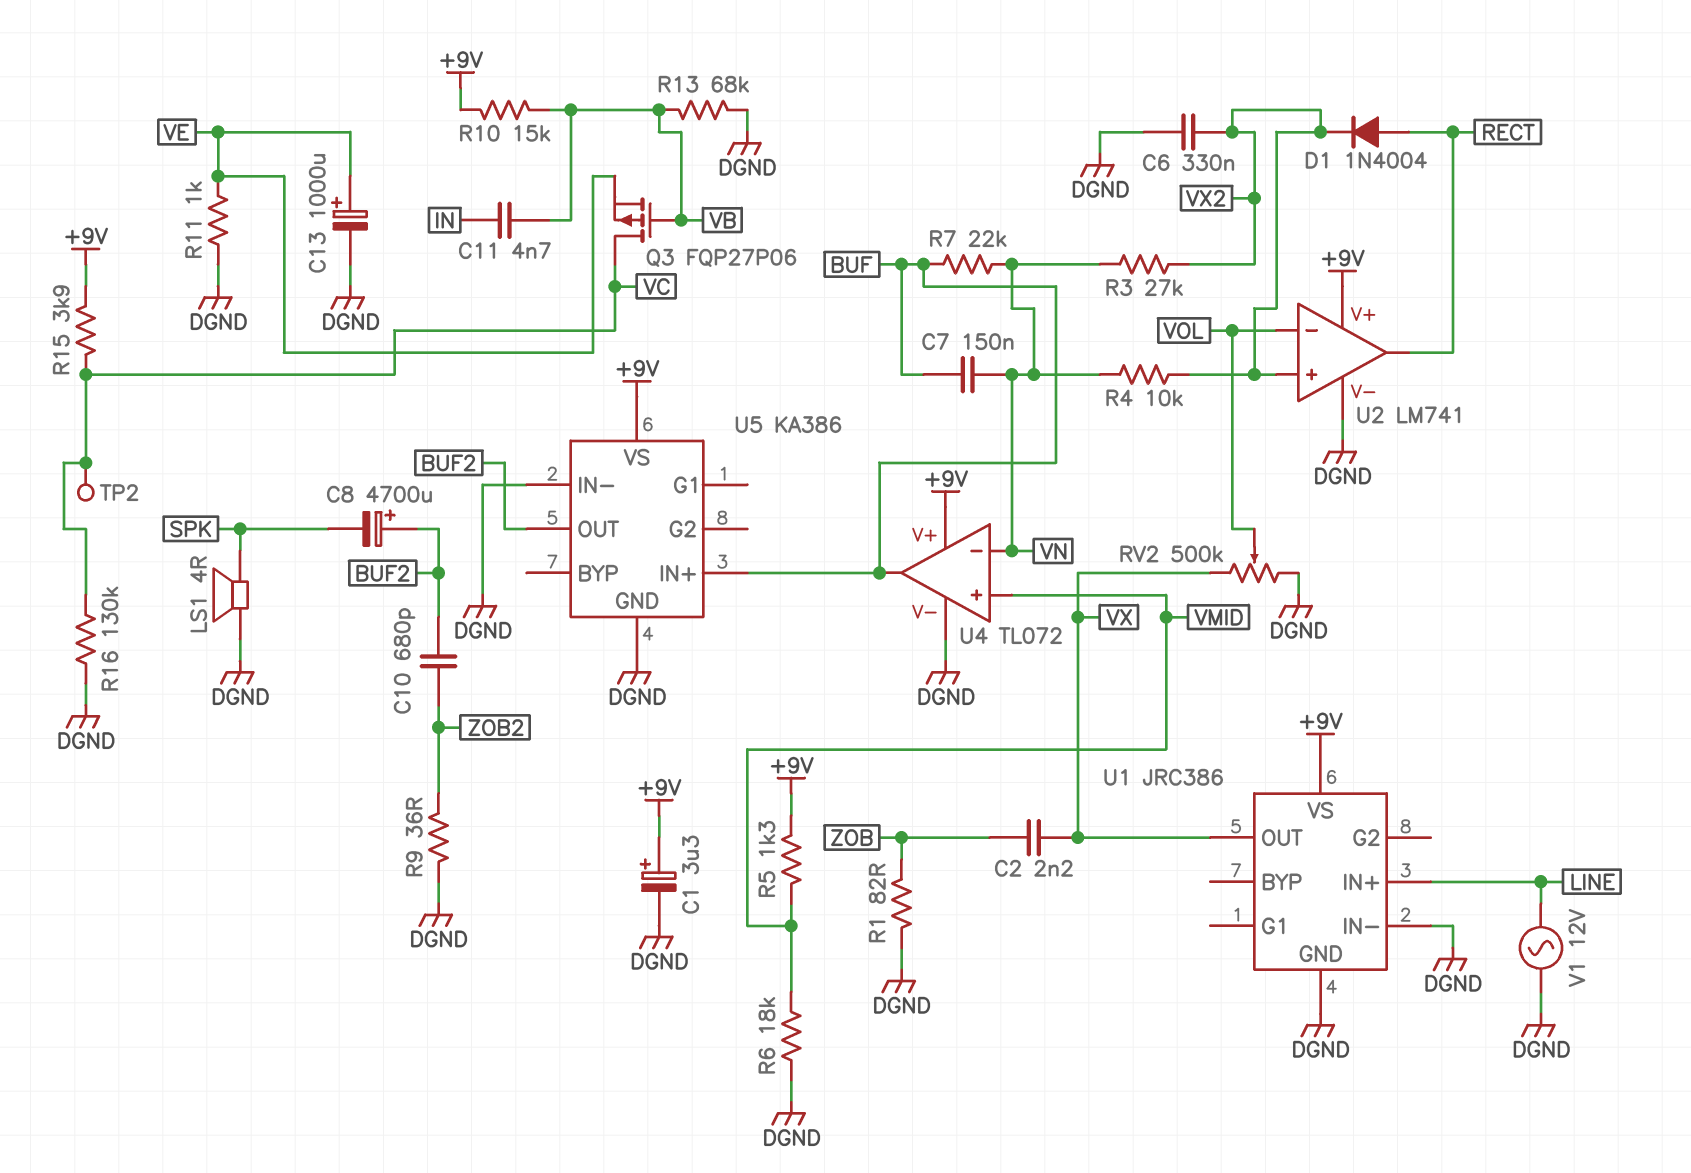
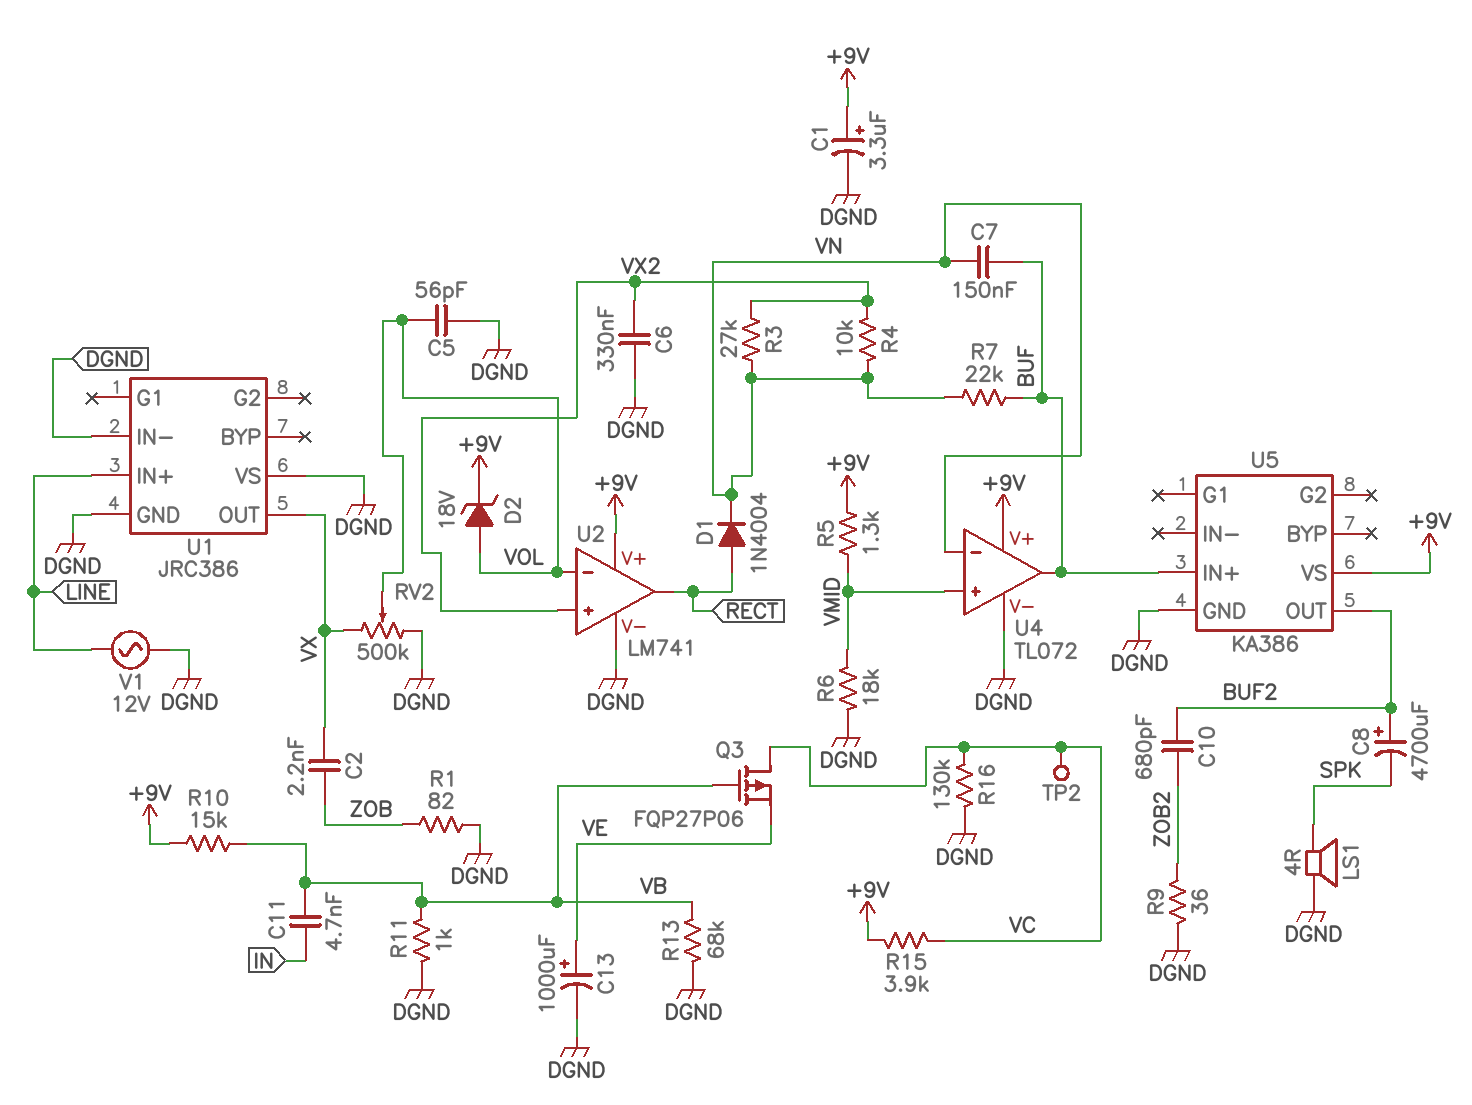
C5: none -> 56pF (DGND, VOL)
D1: diode 1N4004 (A RECT, K VX2) -> diode 1N4004 (A RECT, K VN)
D2: none -> zener 18V (A VOL, K +9V)
R11: 1k (DGND, VE) -> 1k (DGND, VB)
U1 pin VS: +9V -> DGND
U5 pin IN-: DGND -> none

